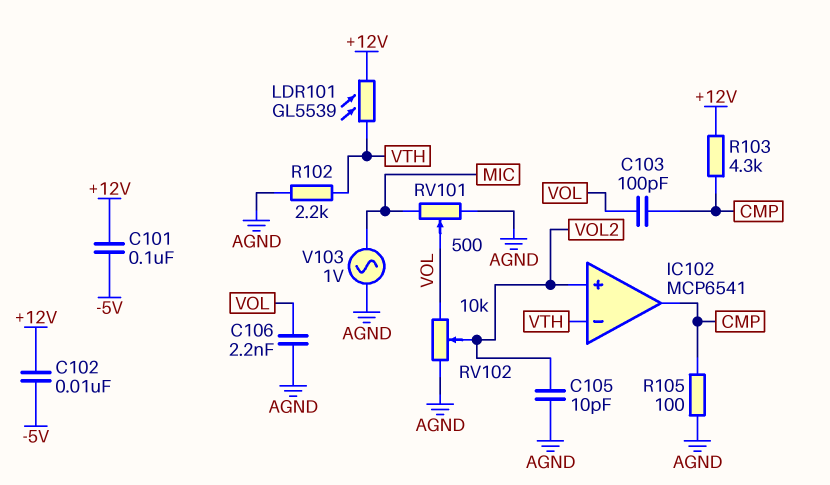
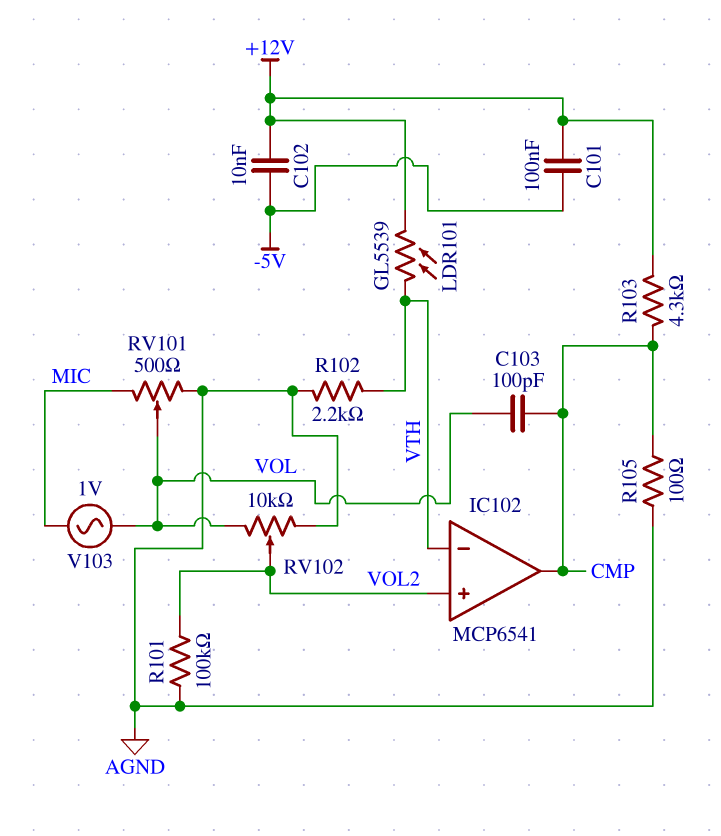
C105: 10pF (AGND, VOL2) -> none
C106: 2.2nF (AGND, VOL) -> none
R101: none -> 100k (AGND, VOL2)
V103: AC 1V (AGND, MIC) -> AC 1V (MIC, VOL)

